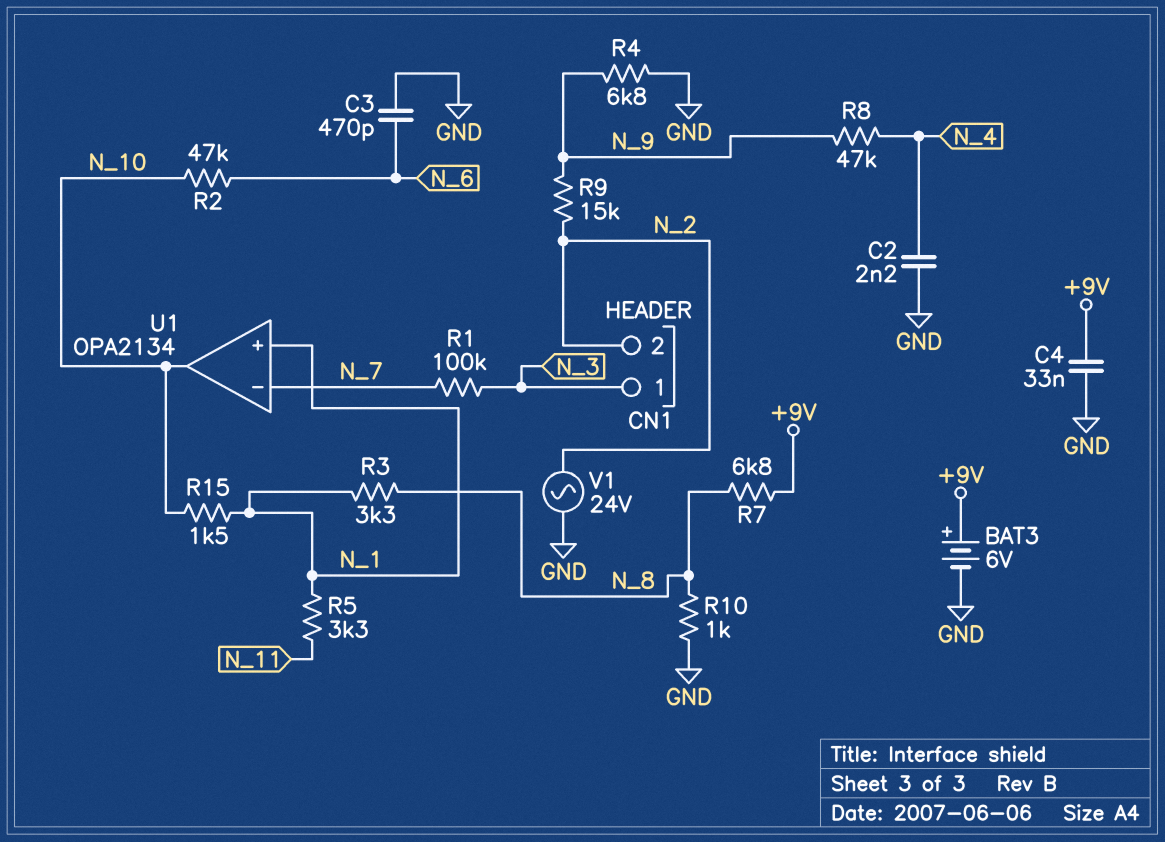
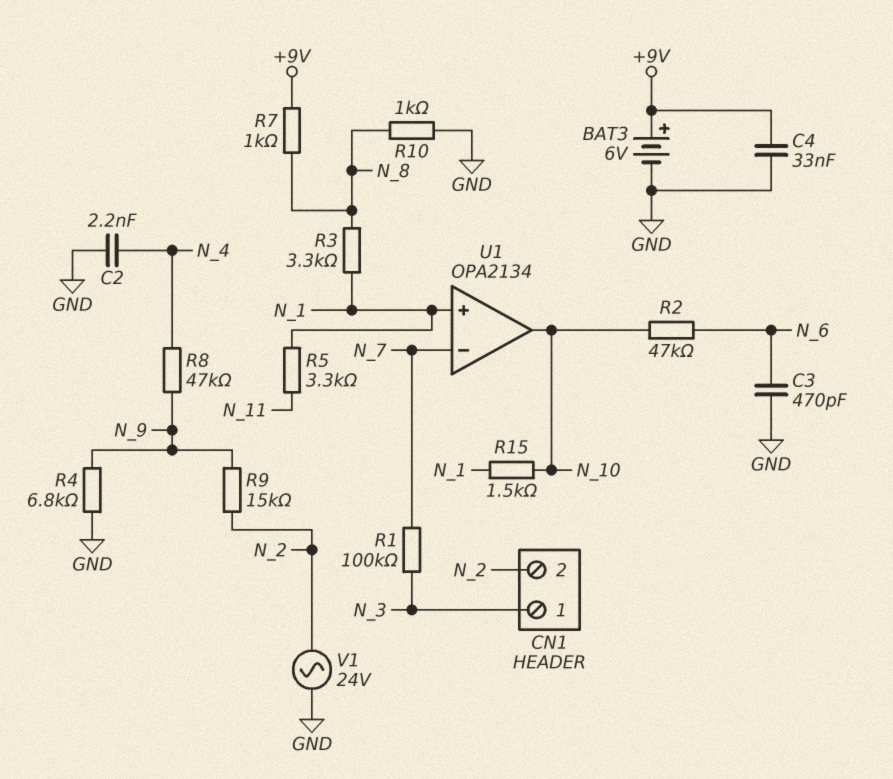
R7: 6.8k (+9V, N_8) -> 1k (+9V, N_8)

